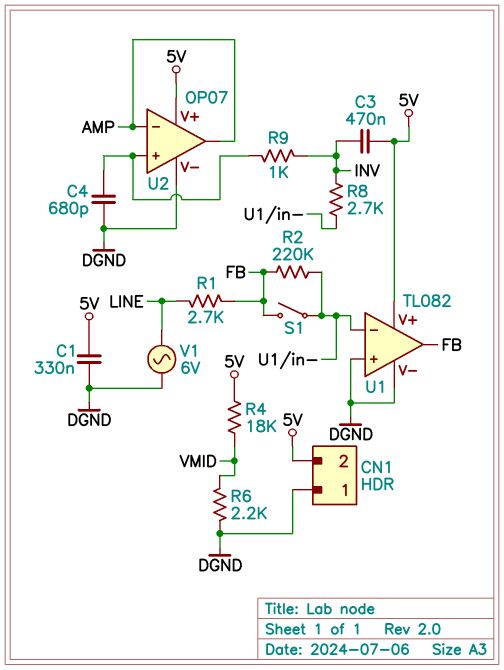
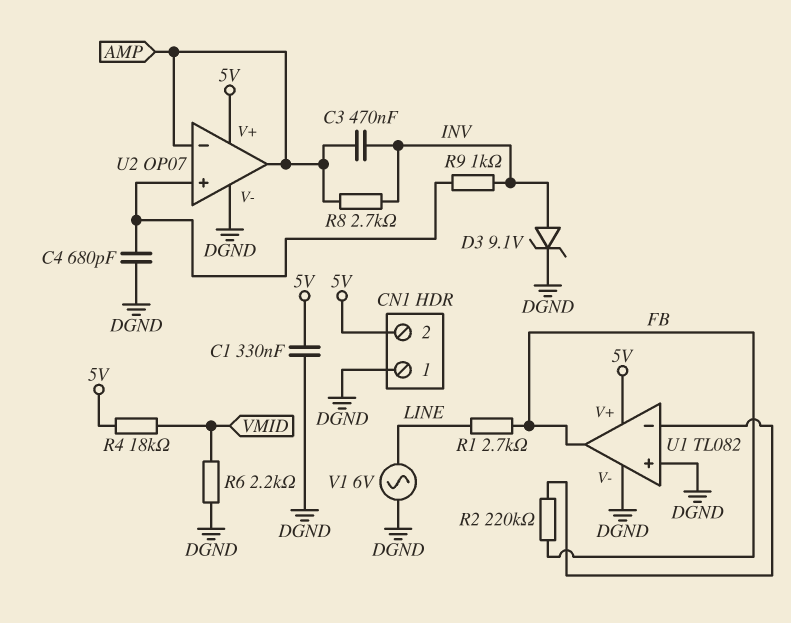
C3: 470nF (5V, INV) -> 470nF (AMP, INV)
D3: none -> zener 9.1V (A INV, K DGND)
R8: 2.7k (INV, U1/in-) -> 2.7k (AMP, INV)
S1: switch (FB, U1/in-) -> none

